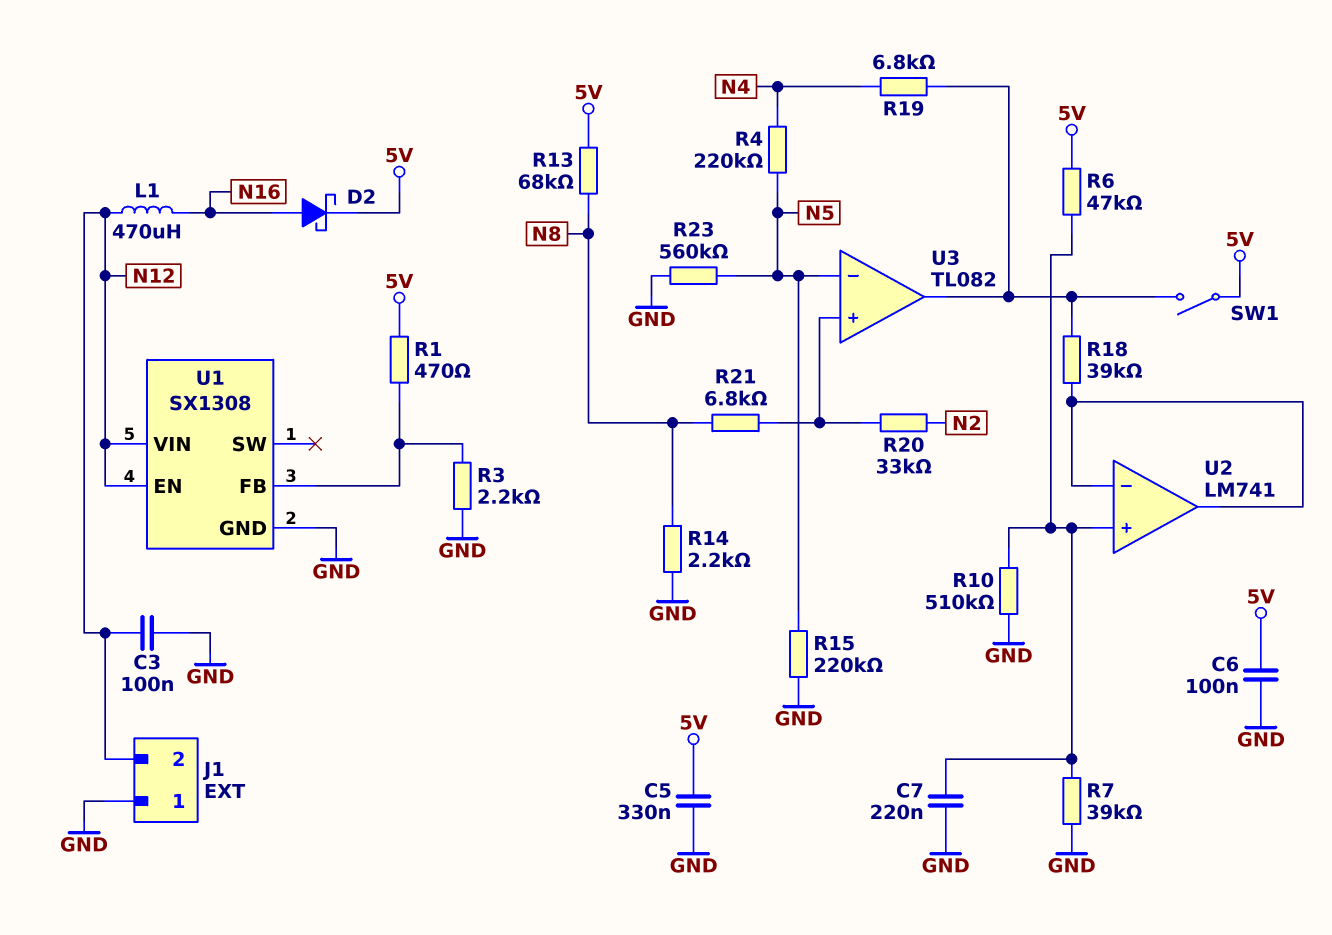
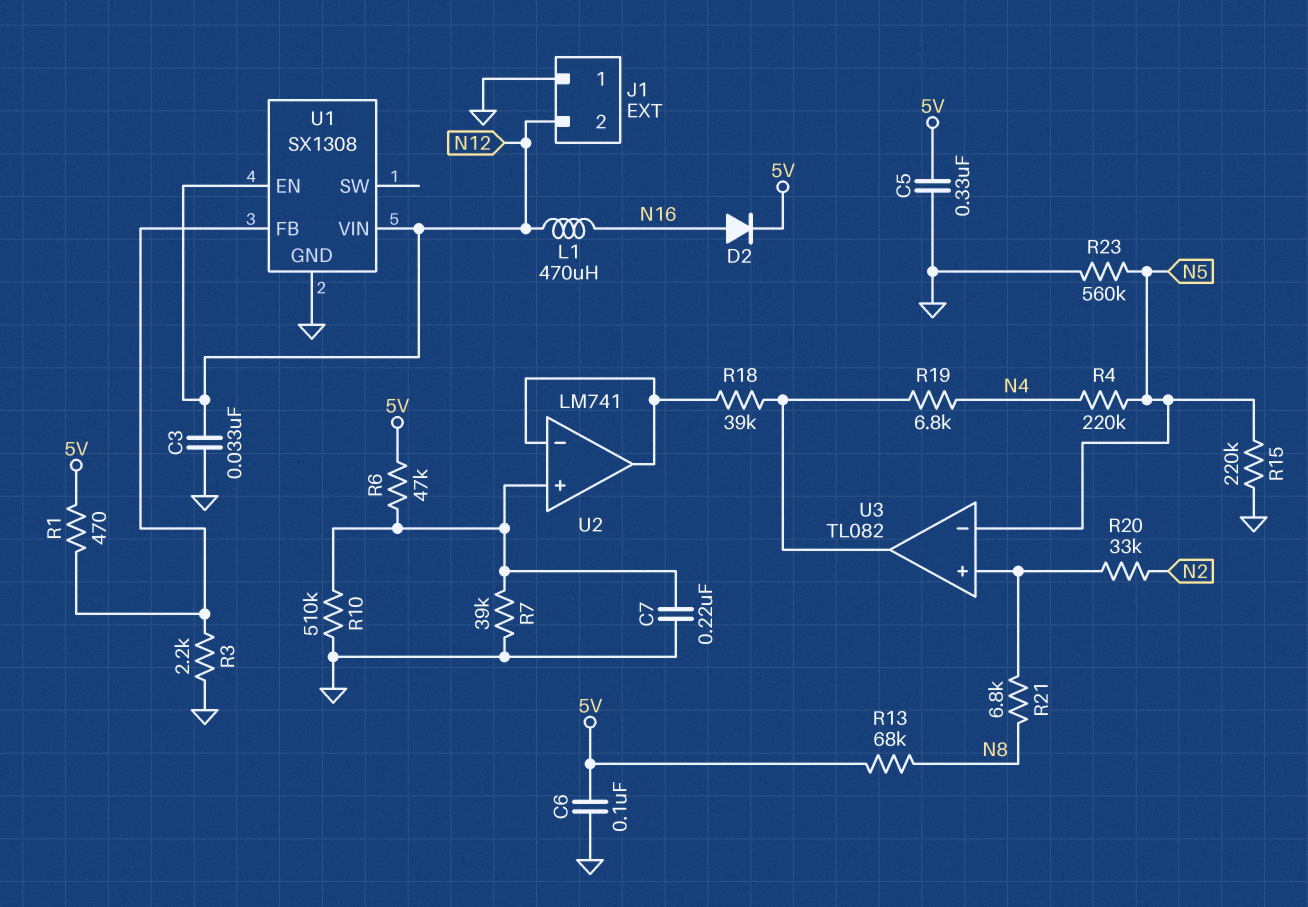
C3: 100nF (GND, N12) -> 33nF (GND, N12)
D2: schottky (A N16, K 5V) -> diode (A N16, K 5V)
R14: 2.2k (GND, N8) -> none
SW1: switch (5V, U3/out) -> none

